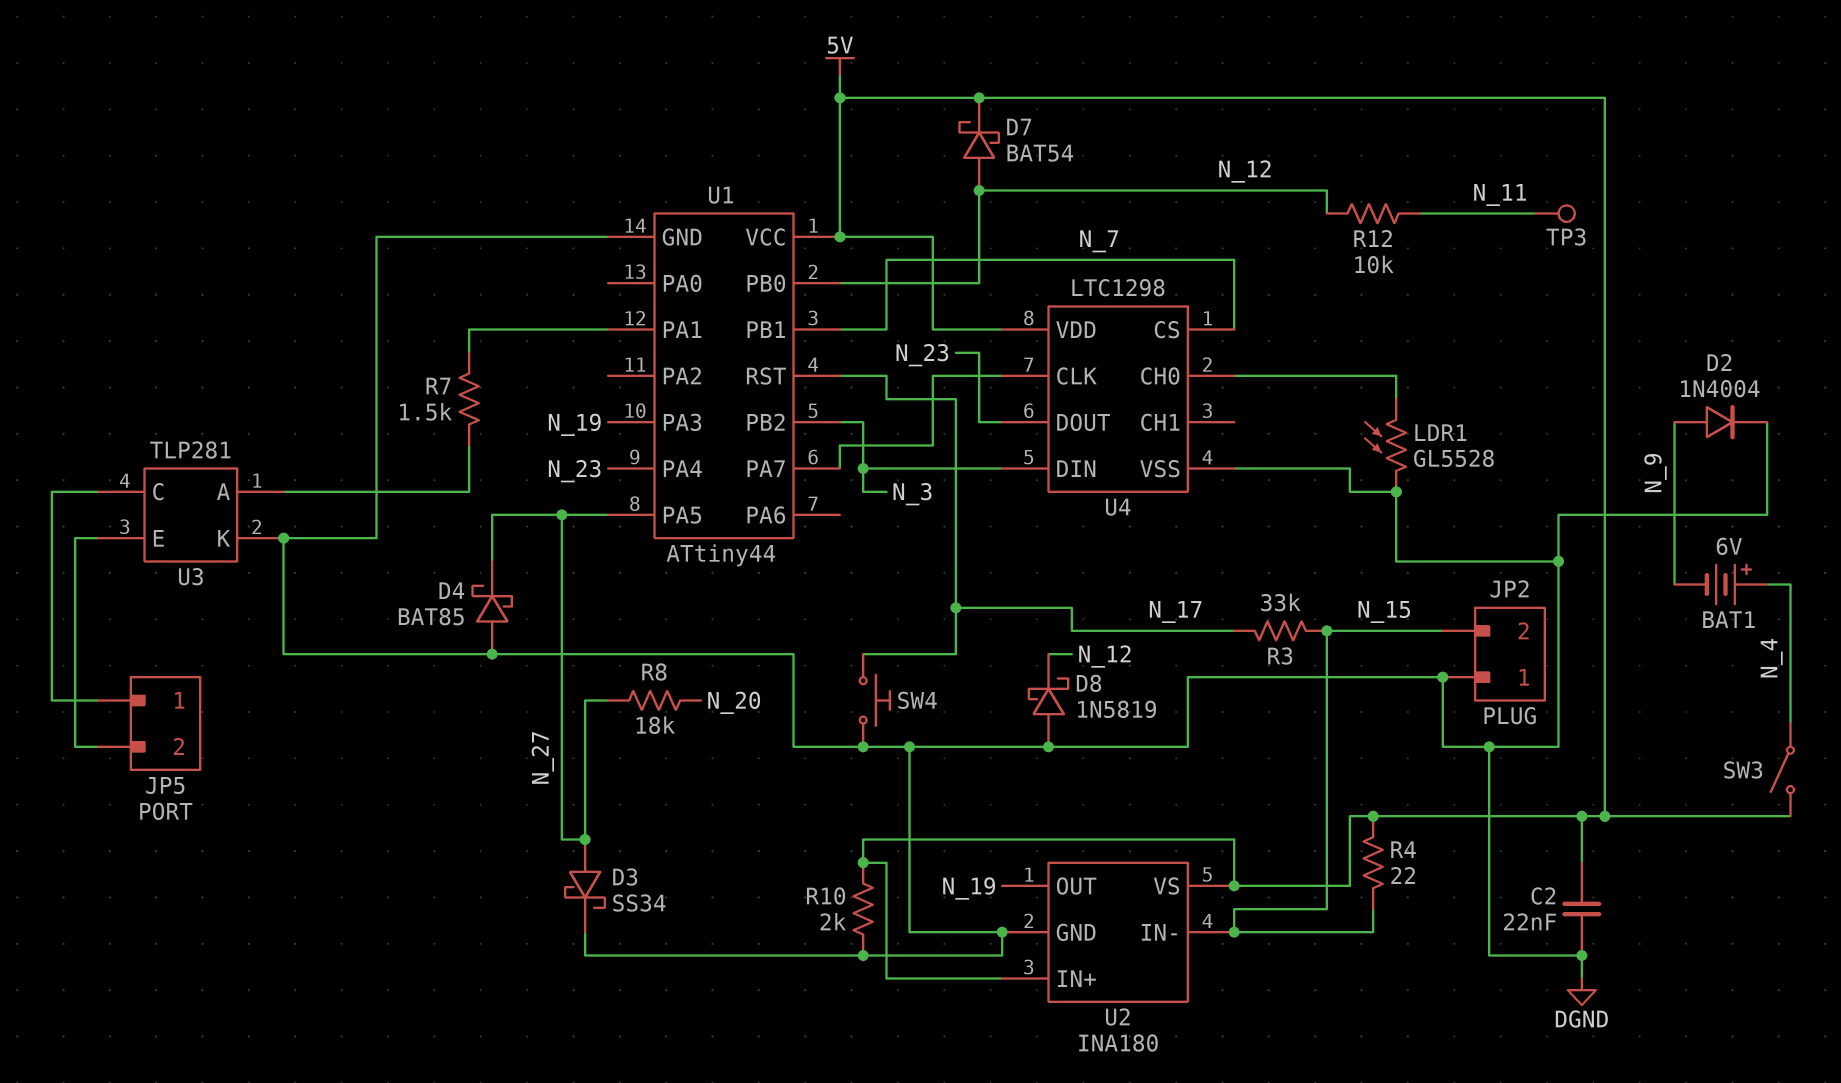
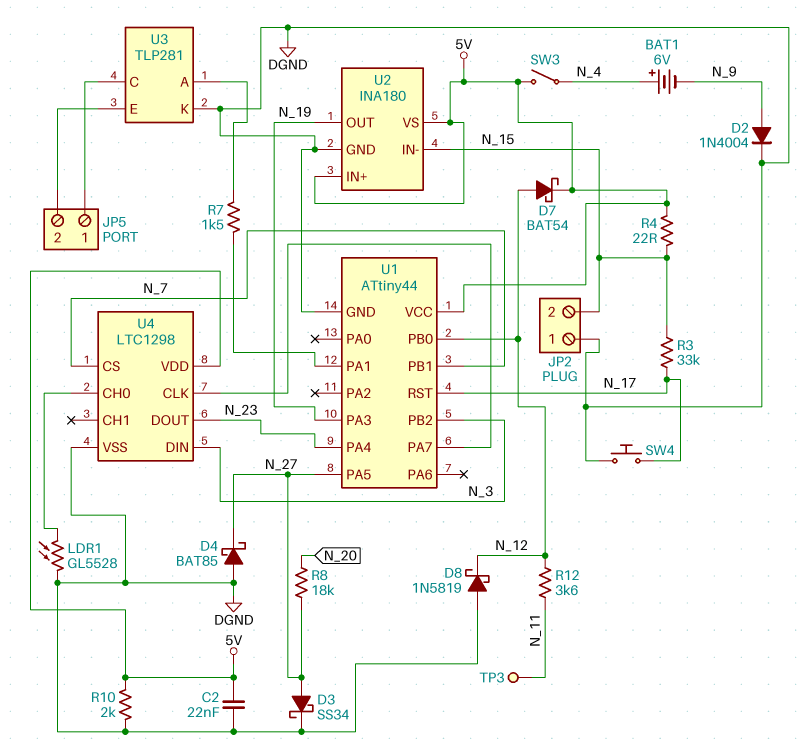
R12: 10k (N_11, N_12) -> 3.6k (N_11, N_12)

